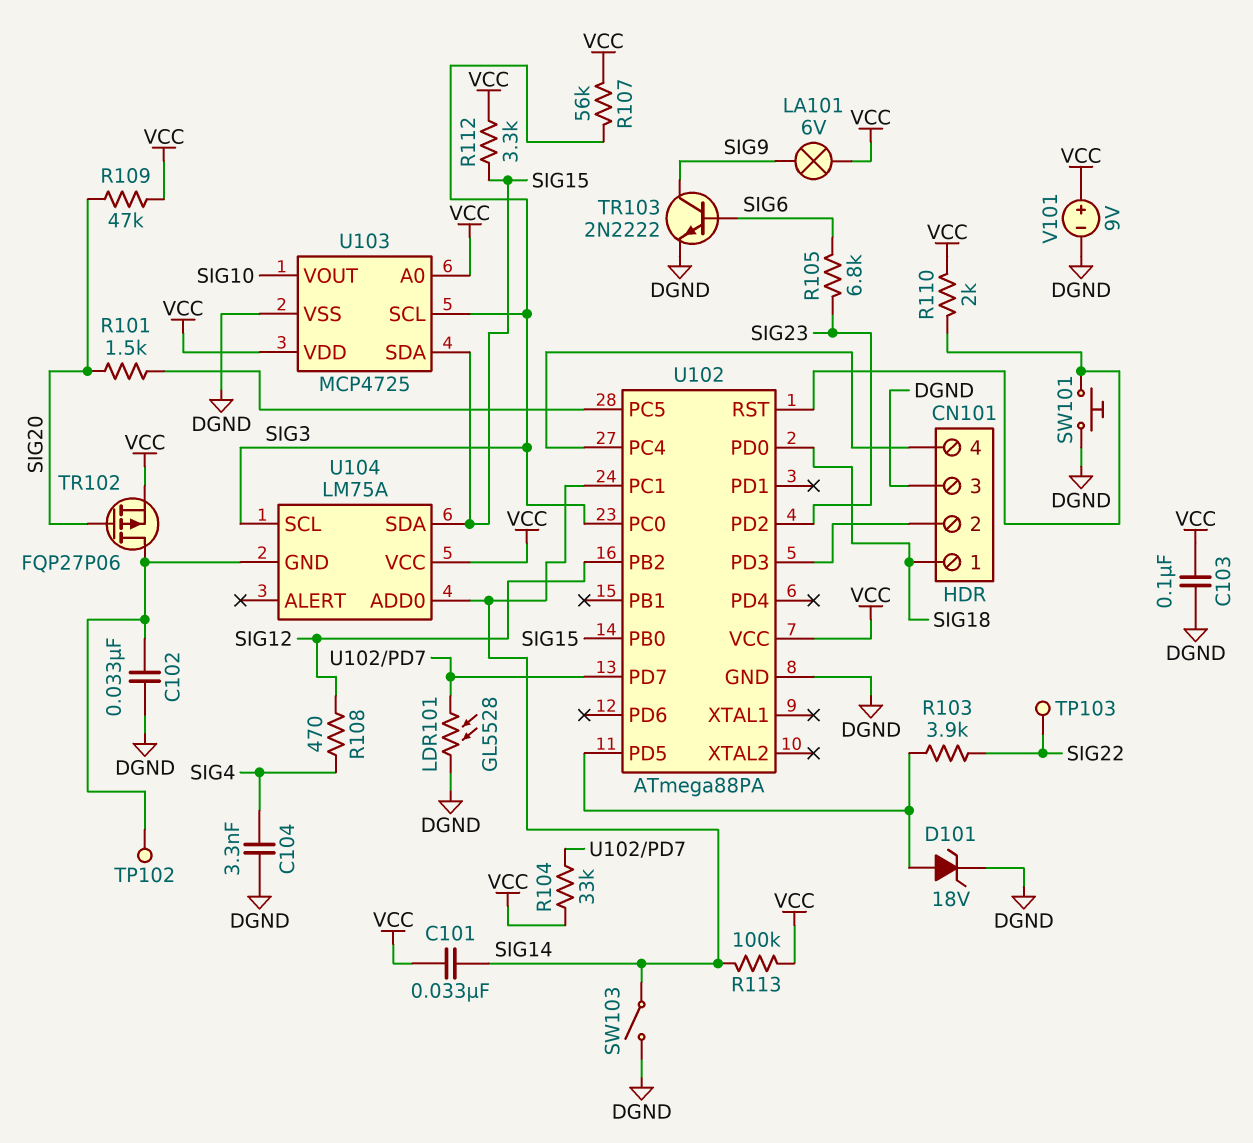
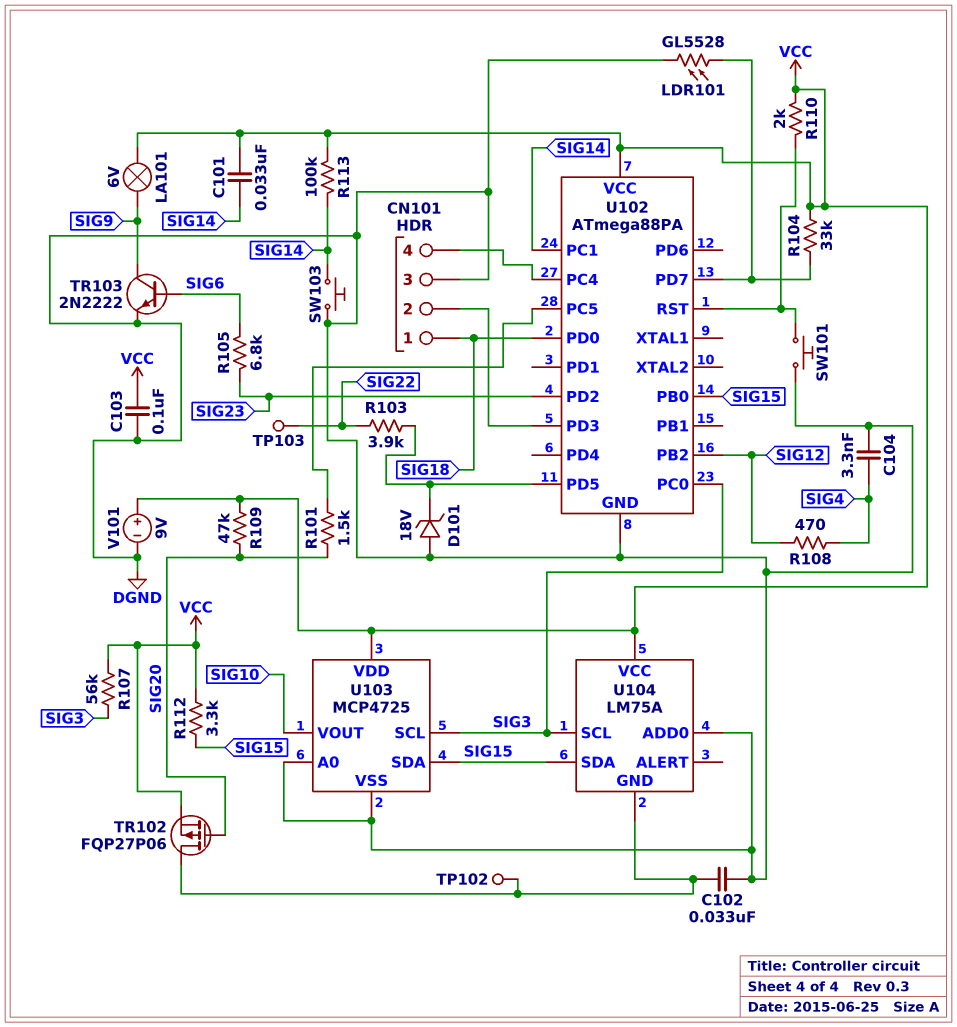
D101: zener 18V (A U102/PD5, K DGND) -> zener 18V (A DGND, K U102/PD5)
SW103: switch (DGND, SIG14) -> button (DGND, SIG14)
U103 pin A0: VCC -> DGND
U104 pin ADD0: SIG14 -> DGND

